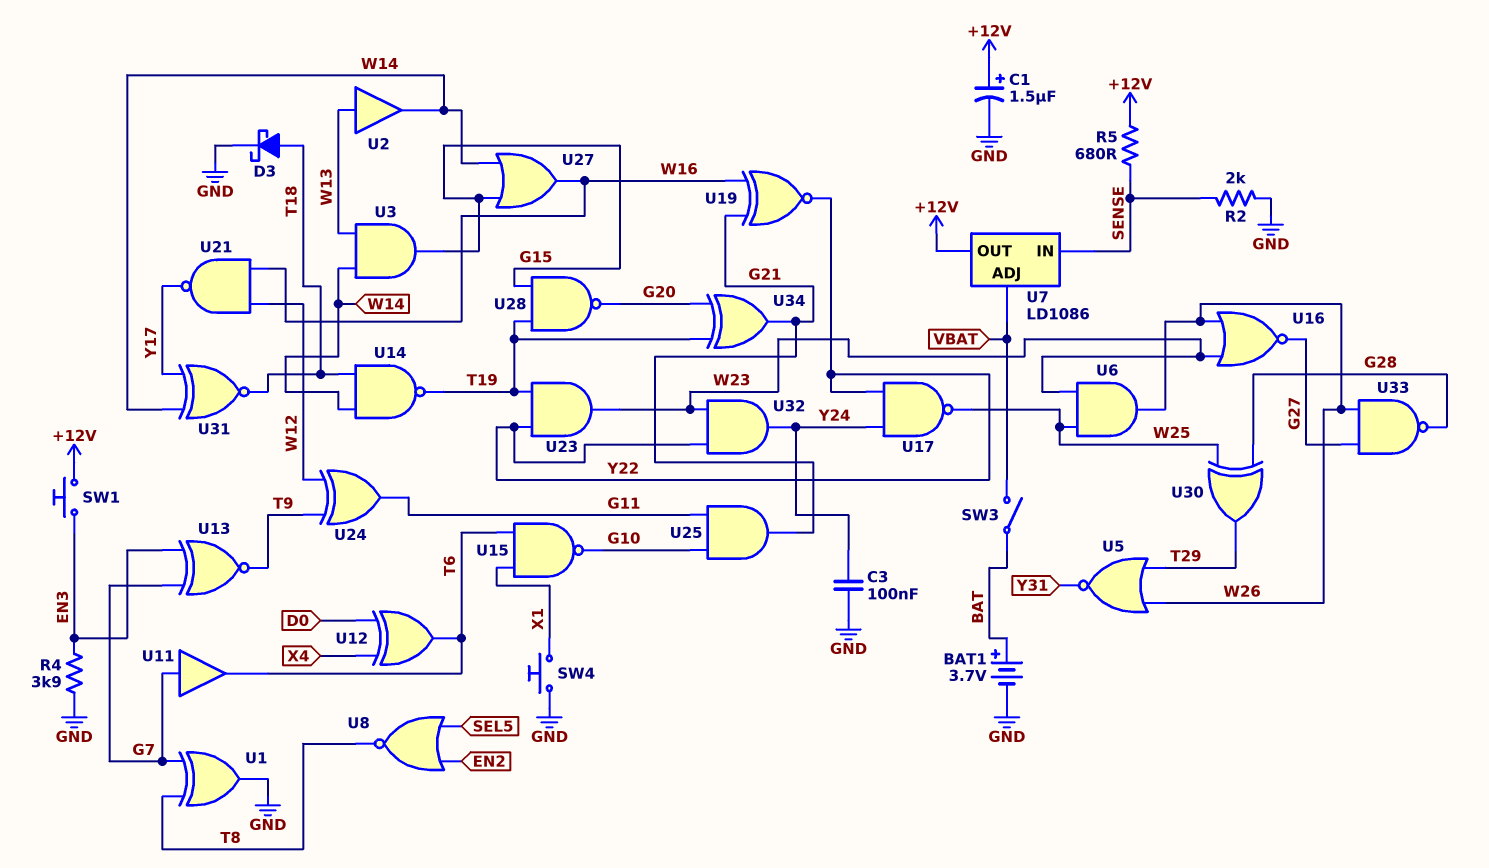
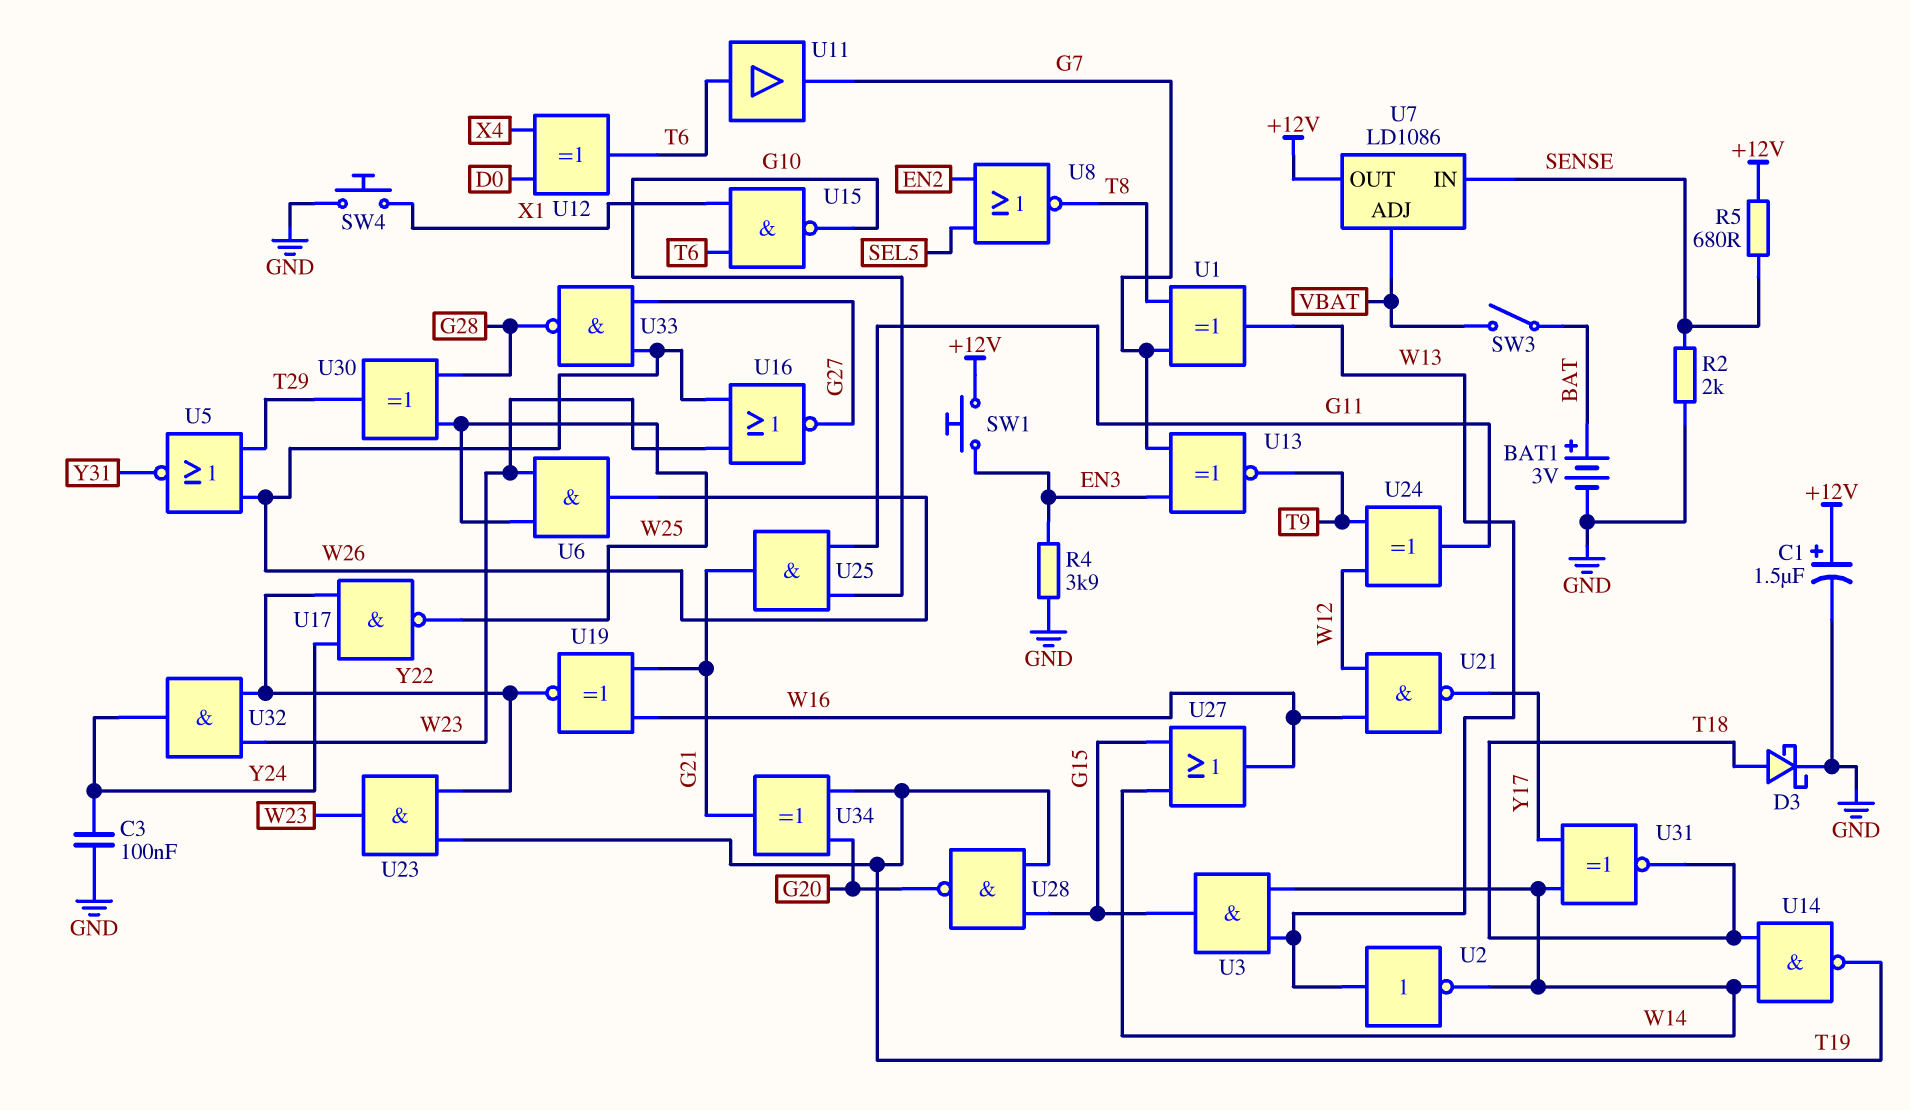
BAT1: 3.7V (plus BAT, minus GND) -> 3V (plus BAT, minus GND)
U1: XOR (in G7, in T8, out GND) -> XOR (in G7, in T8, out W13)
U2: buffer (in W13, out W14) -> NOT (in W13, out W14)
U11: buffer (in G7, out T6) -> buffer (in T6, out G7)

